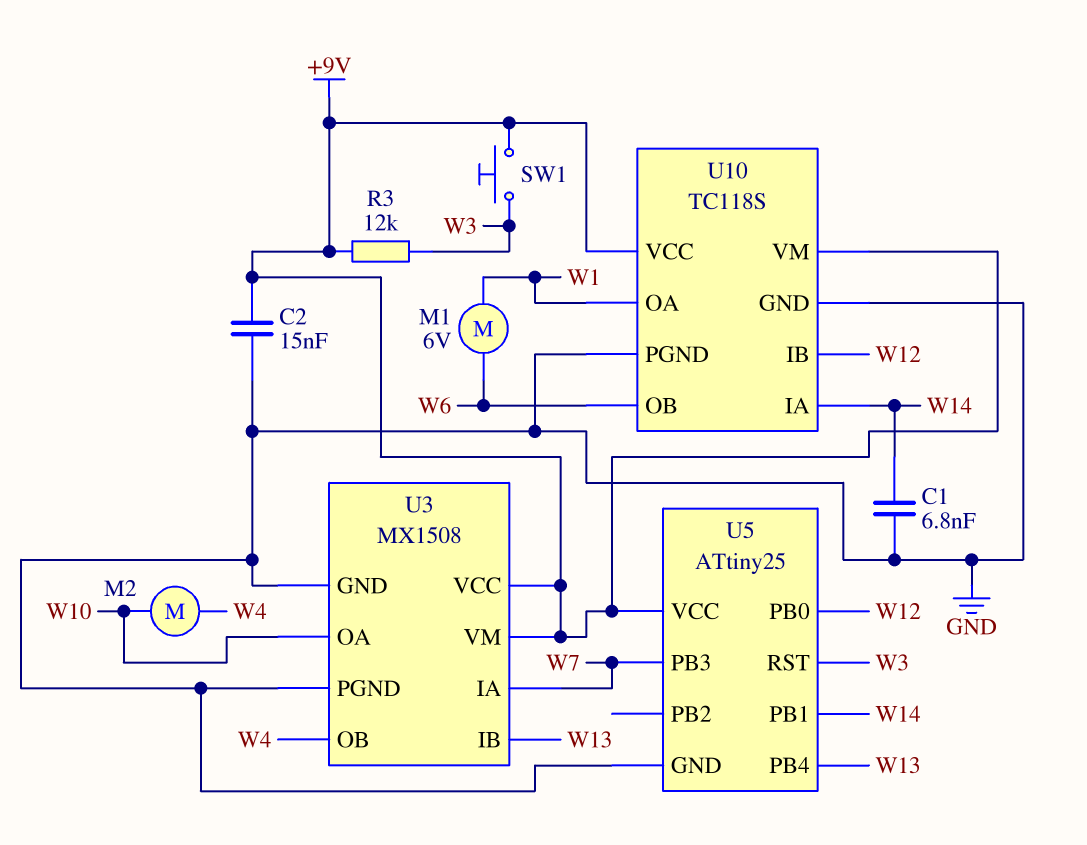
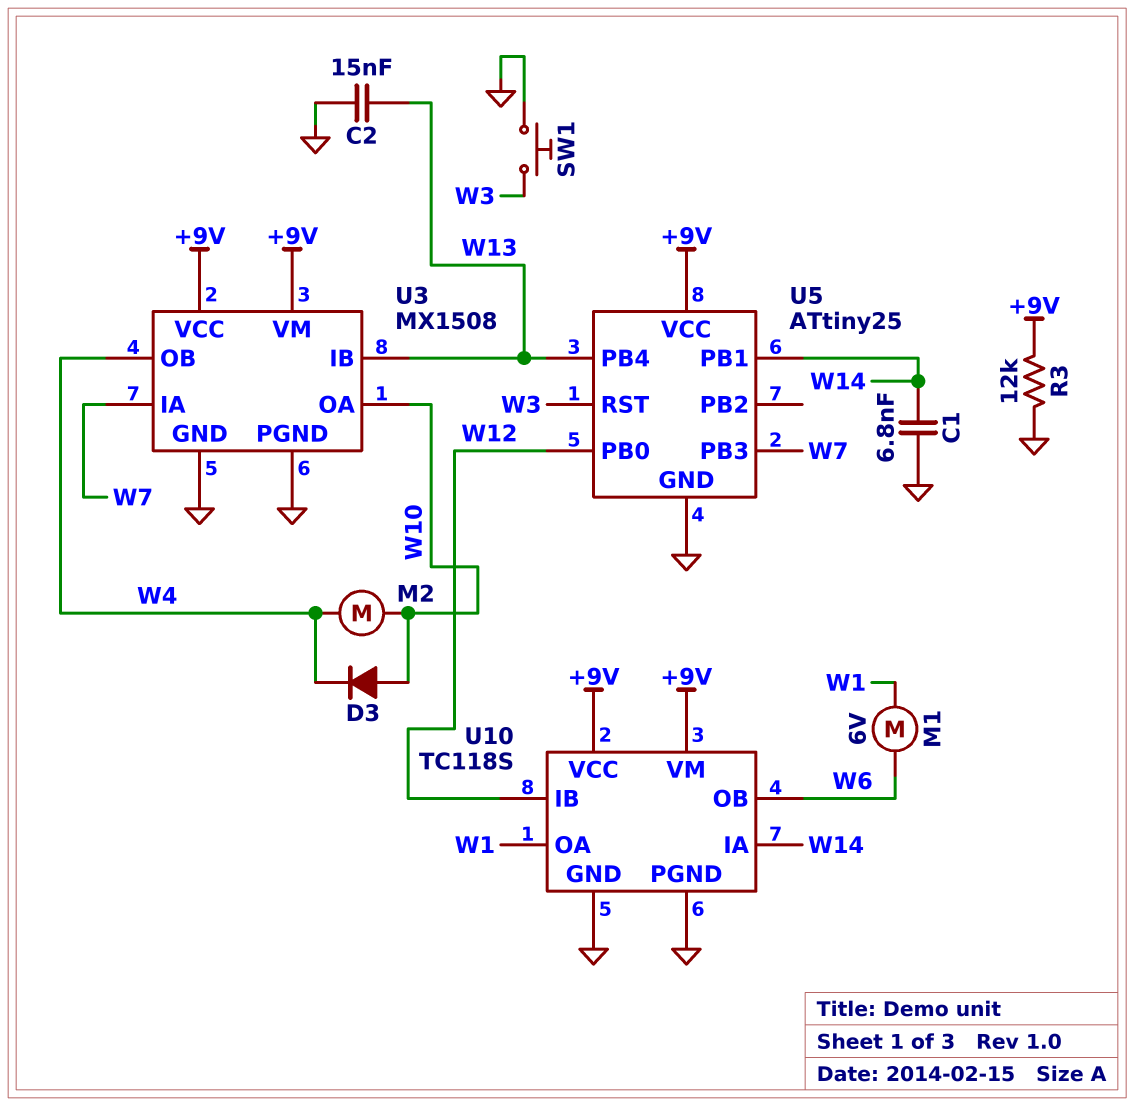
C2: 15nF (+9V, GND) -> 15nF (GND, W13)
D3: none -> diode (A W10, K W4)
R3: 12k (+9V, W3) -> 12k (+9V, GND)
SW1: button (+9V, W3) -> button (GND, W3)

